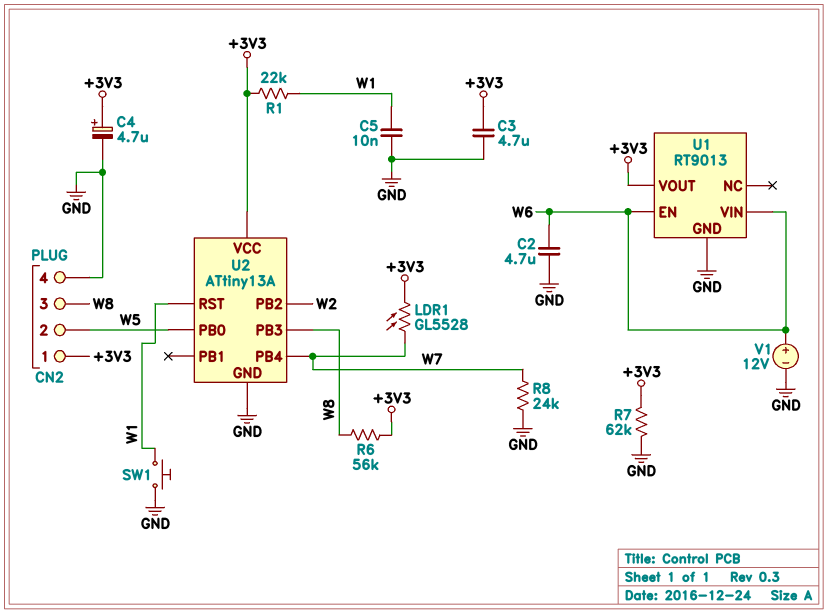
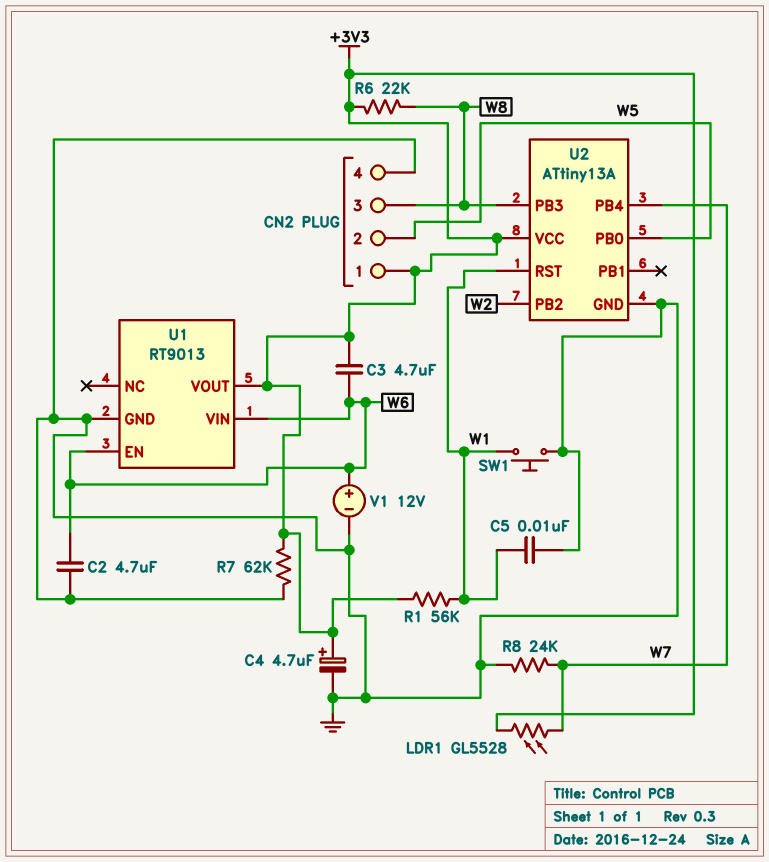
C3: 4.7uF (+3V3, GND) -> 4.7uF (+3V3, W6)
R1: 22k (+3V3, W1) -> 56k (+3V3, W1)
R6: 56k (+3V3, W8) -> 22k (+3V3, W8)

